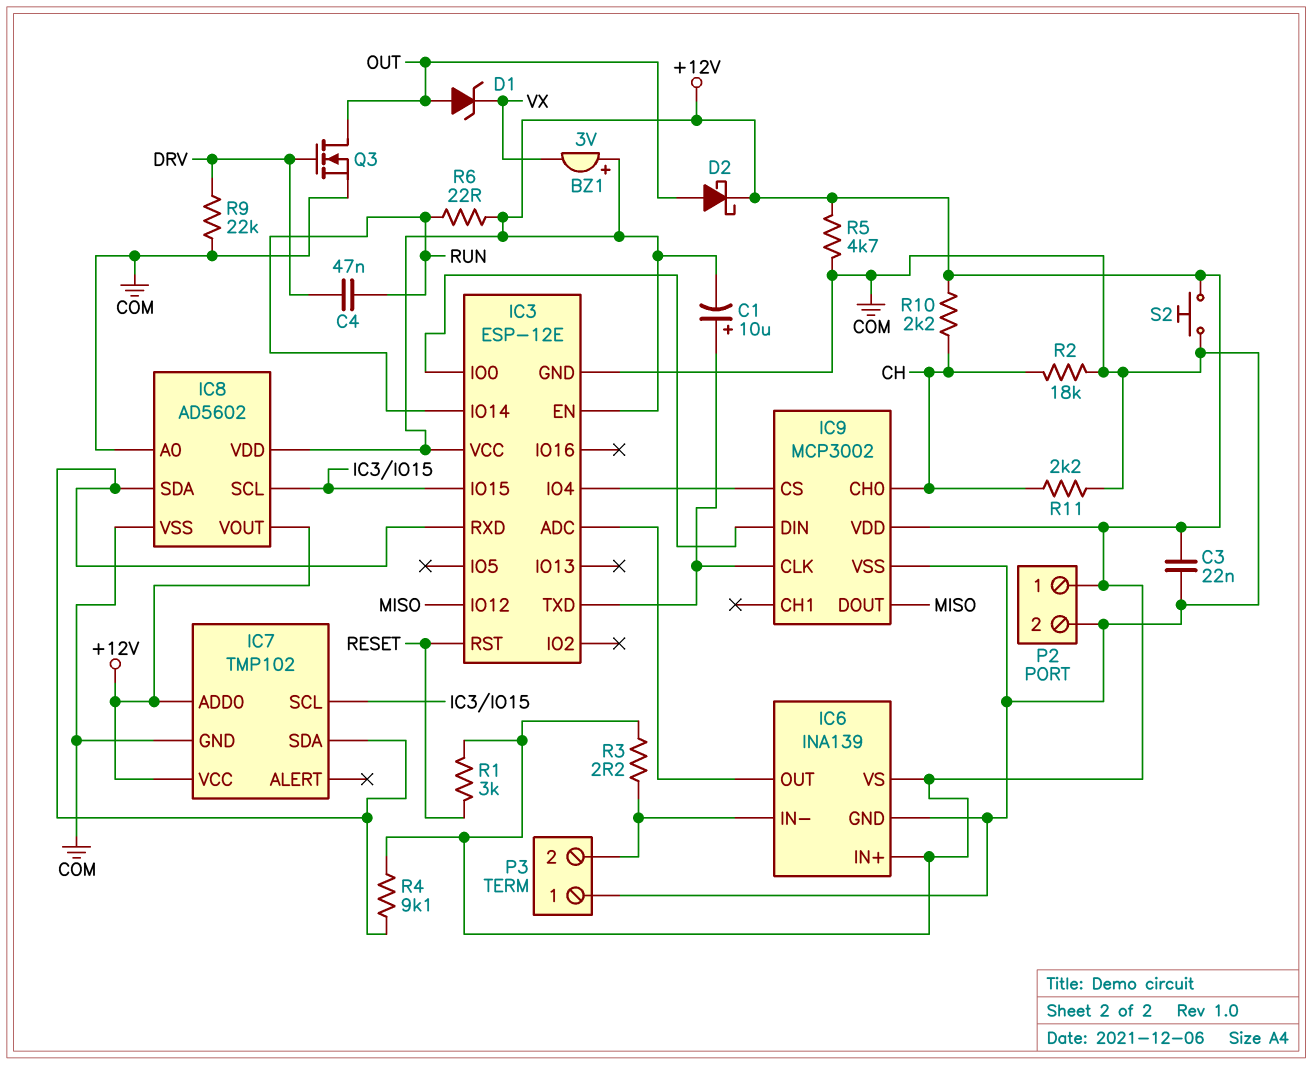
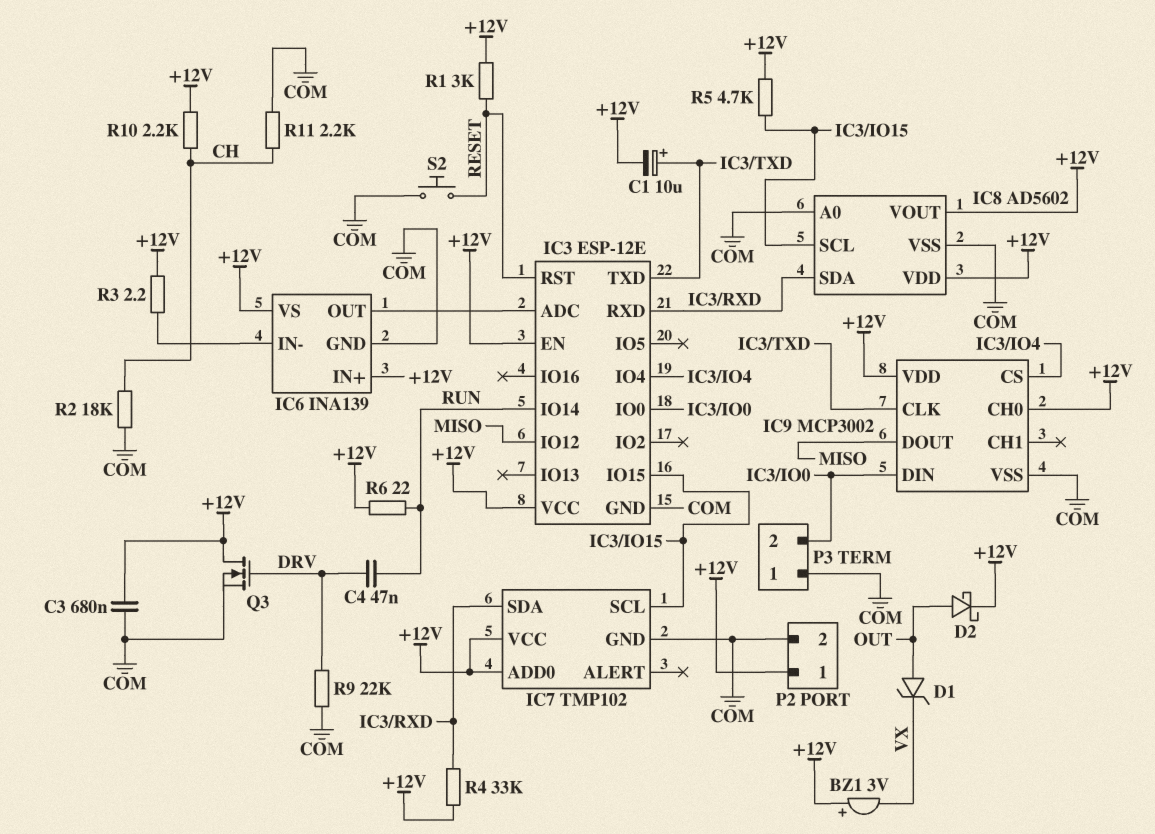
C3: 22nF (+12V, COM) -> 680nF (+12V, COM)
IC9 pin CH0: CH -> +12V
P3 pin 2: IC6/IN- -> IC3/IO0
Q3: NMOS (G DRV, D OUT, S COM) -> NMOS (G DRV, D +12V, S COM)
R4: 9.1k (+12V, IC3/RXD) -> 33k (+12V, IC3/RXD)
R5: 4.7k (+12V, COM) -> 4.7k (+12V, IC3/IO15)
S2: button (+12V, COM) -> button (COM, RESET)

